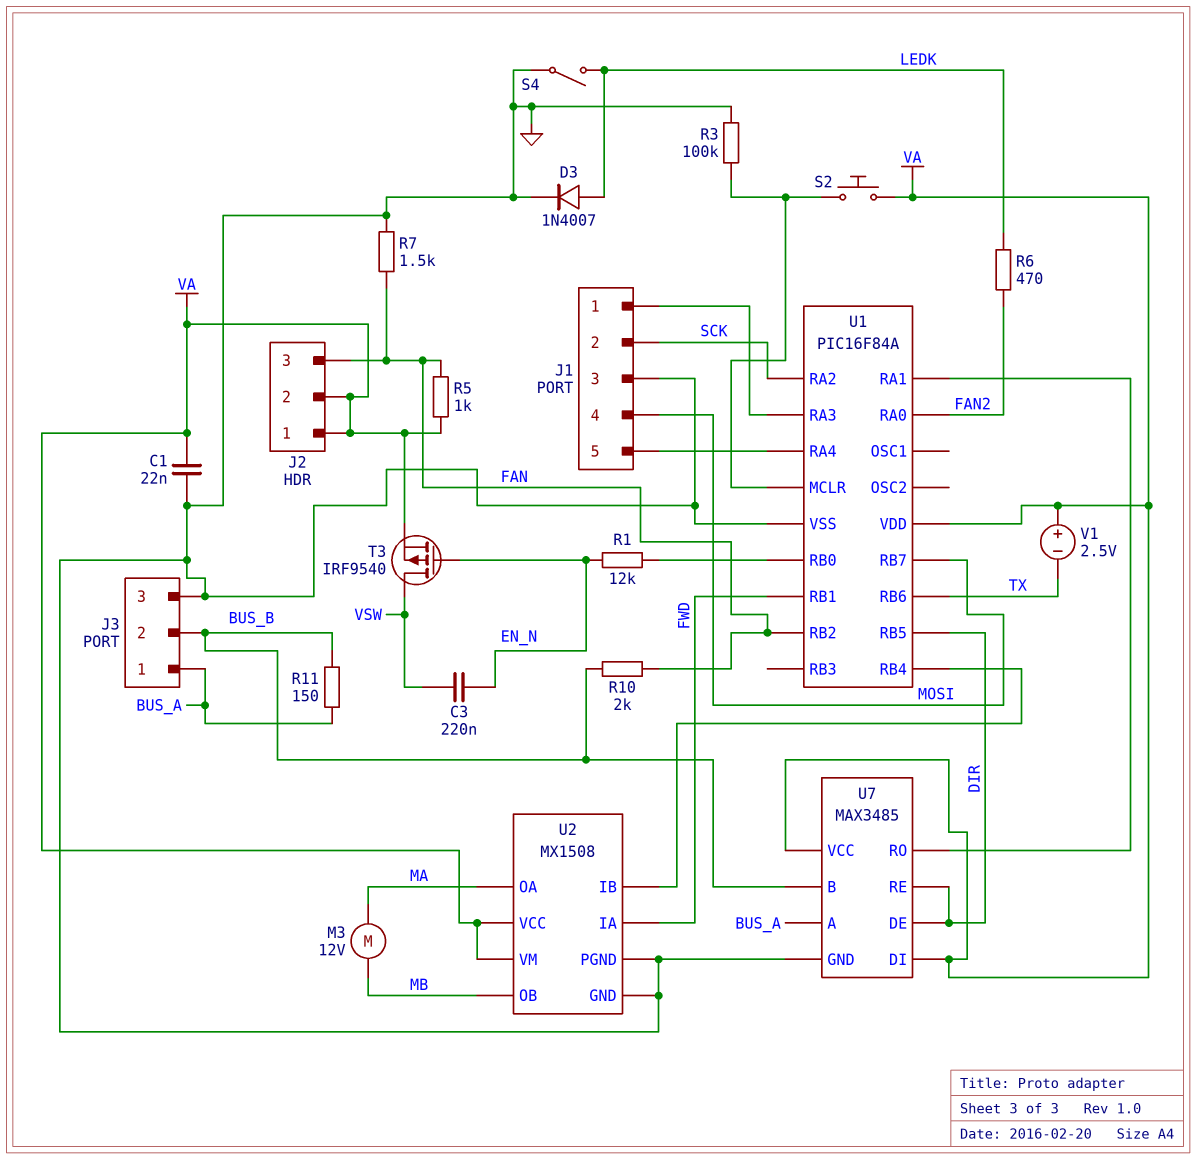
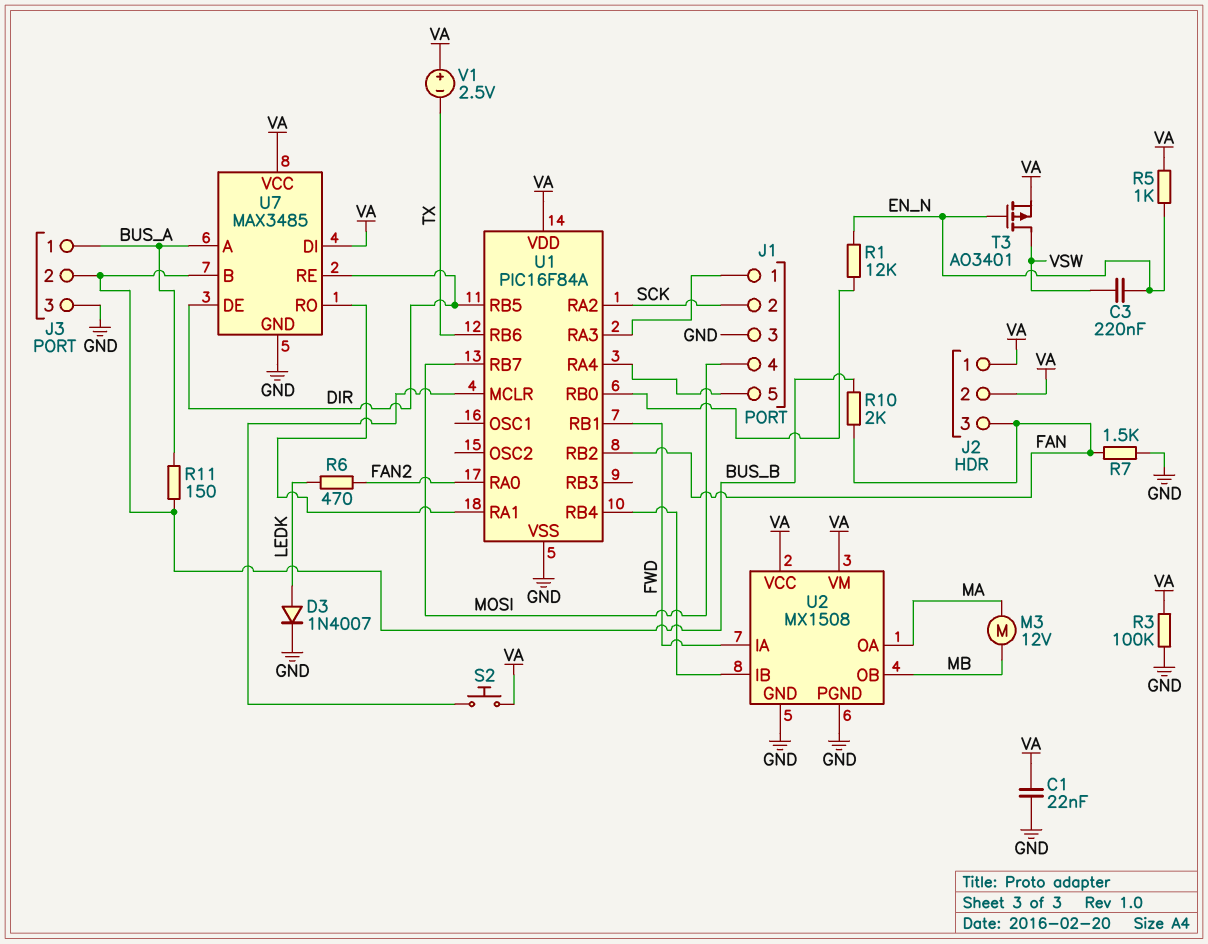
R3: 100k (GND, U1/MCLR) -> 100k (GND, VA)
R5: 1k (FAN, VA) -> 1k (EN_N, VA)
S4: switch (GND, LEDK) -> none
T3: PMOS IRF9540 (G EN_N, D VSW, S VA) -> PMOS AO3401 (G EN_N, D VSW, S VA)

